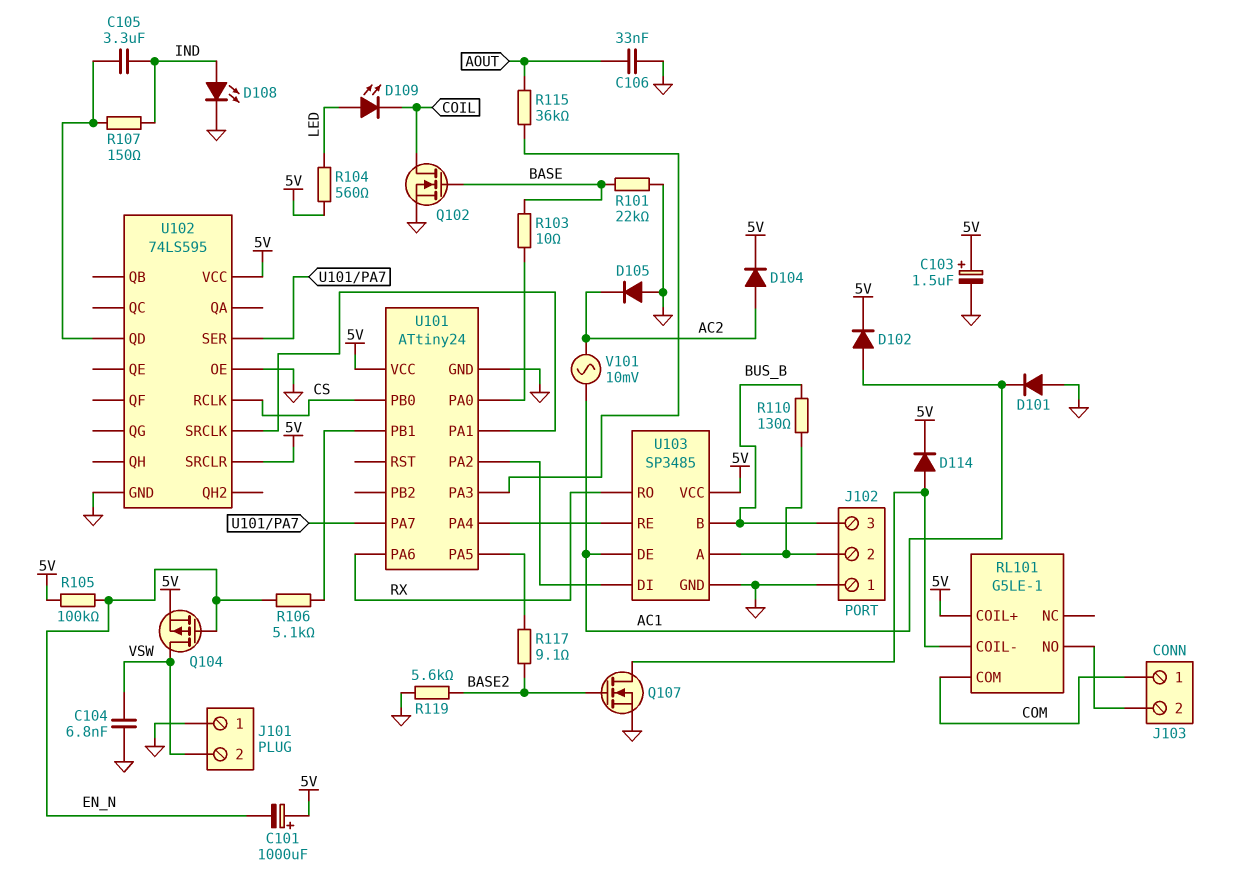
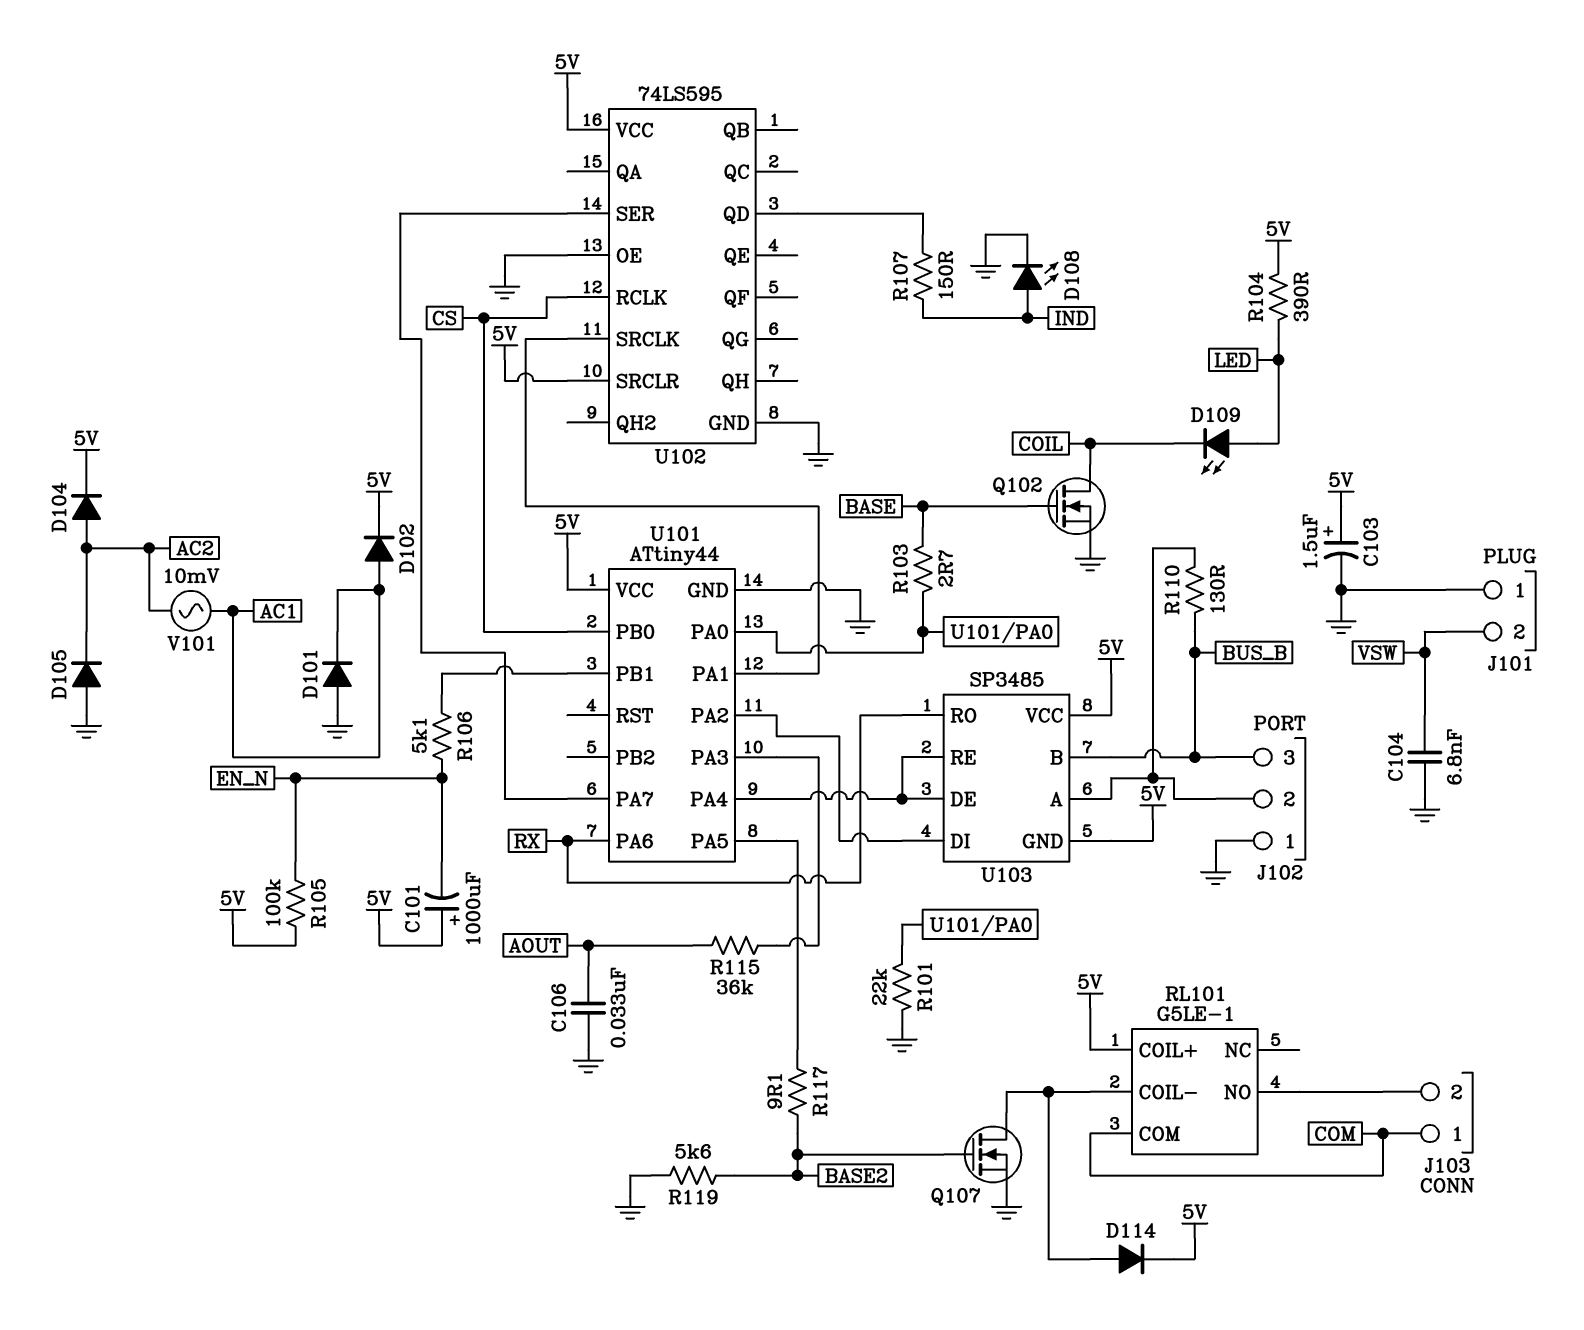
C105: 3.3uF (IND, U102/QD) -> none
Q104: PMOS (G EN_N, D VSW, S 5V) -> none
R101: 22k (BASE, GND) -> 22k (GND, U101/PA0)
R103: 10 (BASE, U101/PA0) -> 2.7 (BASE, U101/PA0)
R104: 560 (5V, LED) -> 390 (5V, LED)
U101: ATtiny24 -> ATtiny44
U103 pin DE: AC1 -> U101/PA4
U103 pin GND: GND -> 5V

